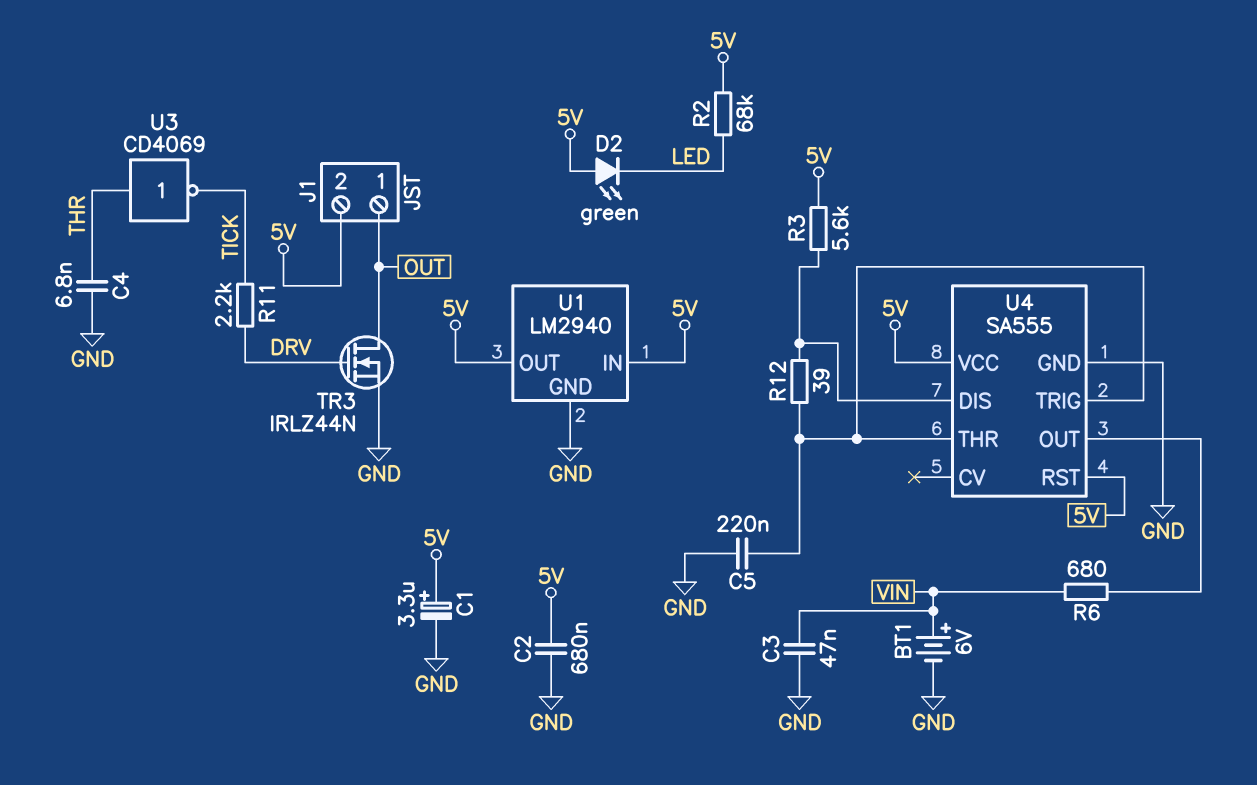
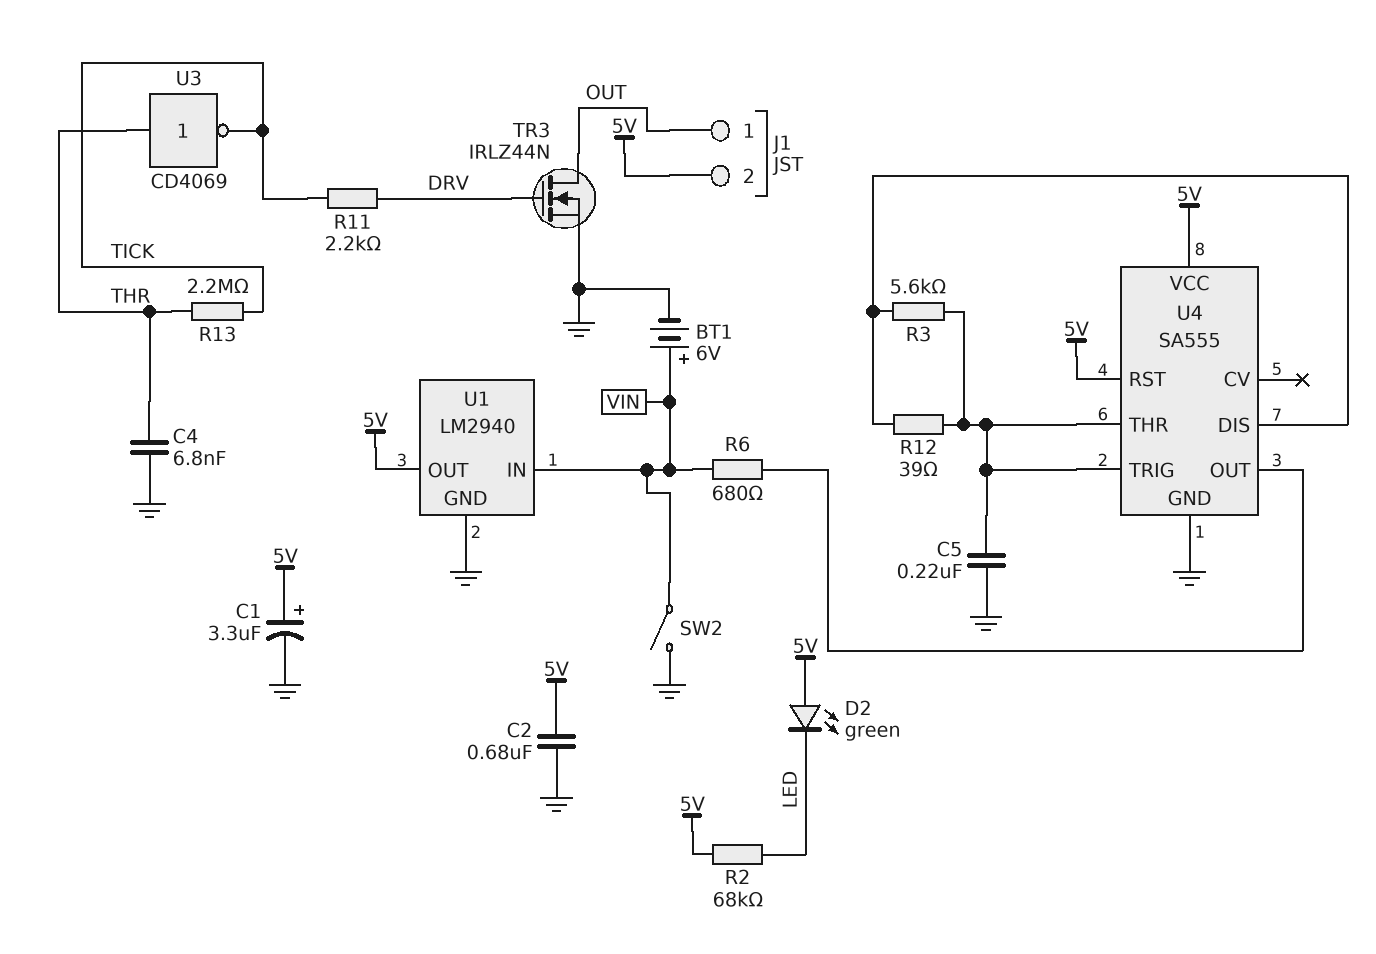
C3: 47nF (GND, VIN) -> none
R3: 5.6k (5V, U4/DIS) -> 5.6k (U4/DIS, U4/THR)
R13: none -> 2.2M (THR, TICK)
SW2: none -> switch (GND, VIN)
U1 pin IN: 5V -> VIN

